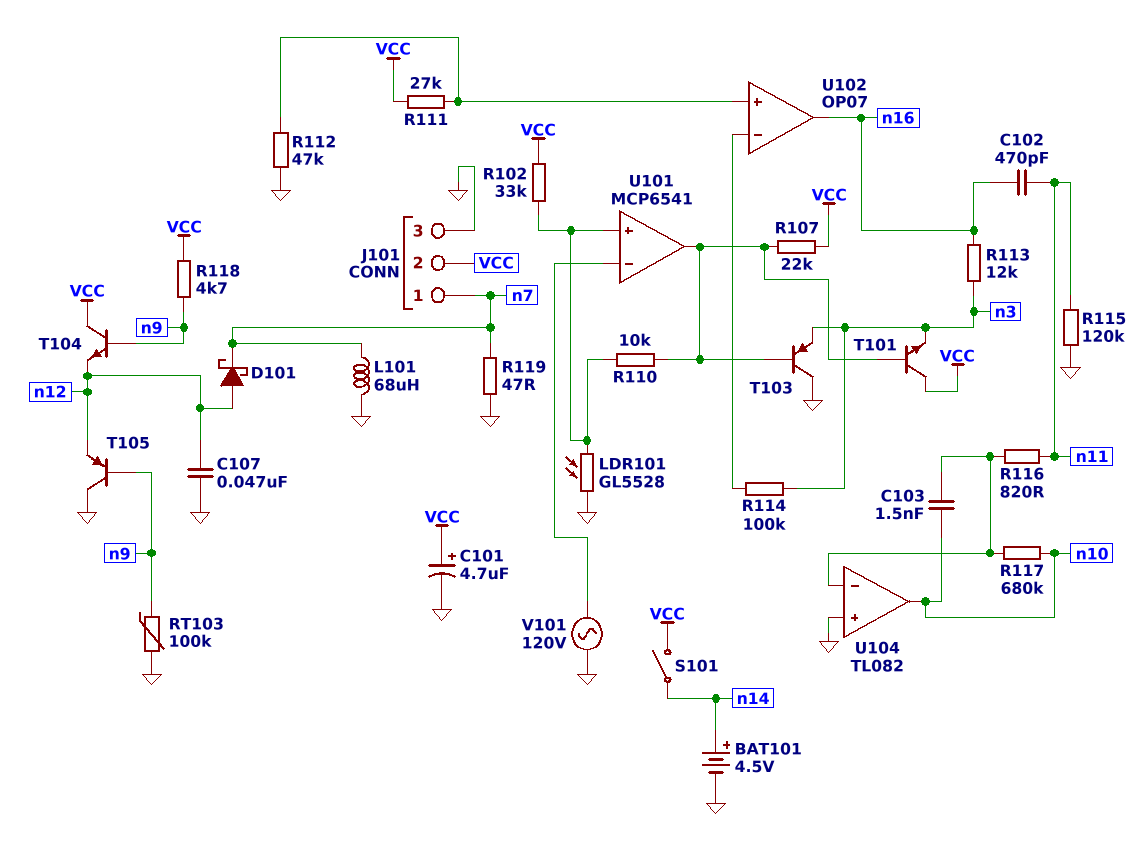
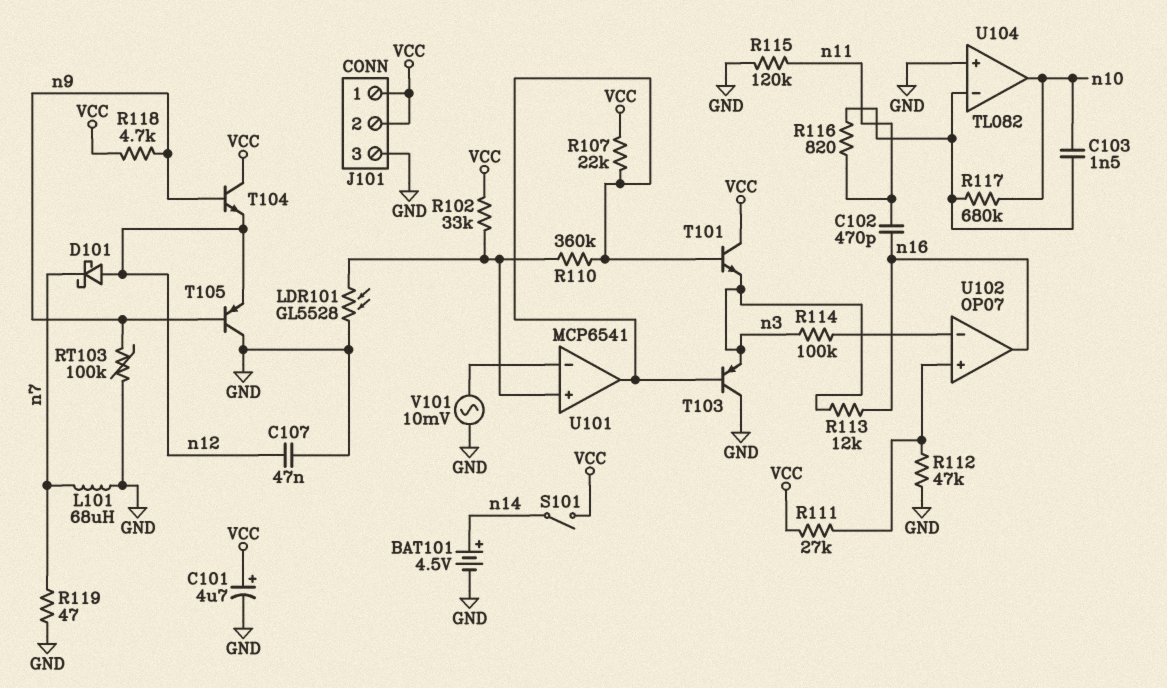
J101 pin 1: n7 -> VCC
R110: 10k (U101/in+, U101/out) -> 360k (U101/in+, U101/out)
V101: AC 120V (GND, U101/in-) -> AC 10mV (GND, U101/in-)

